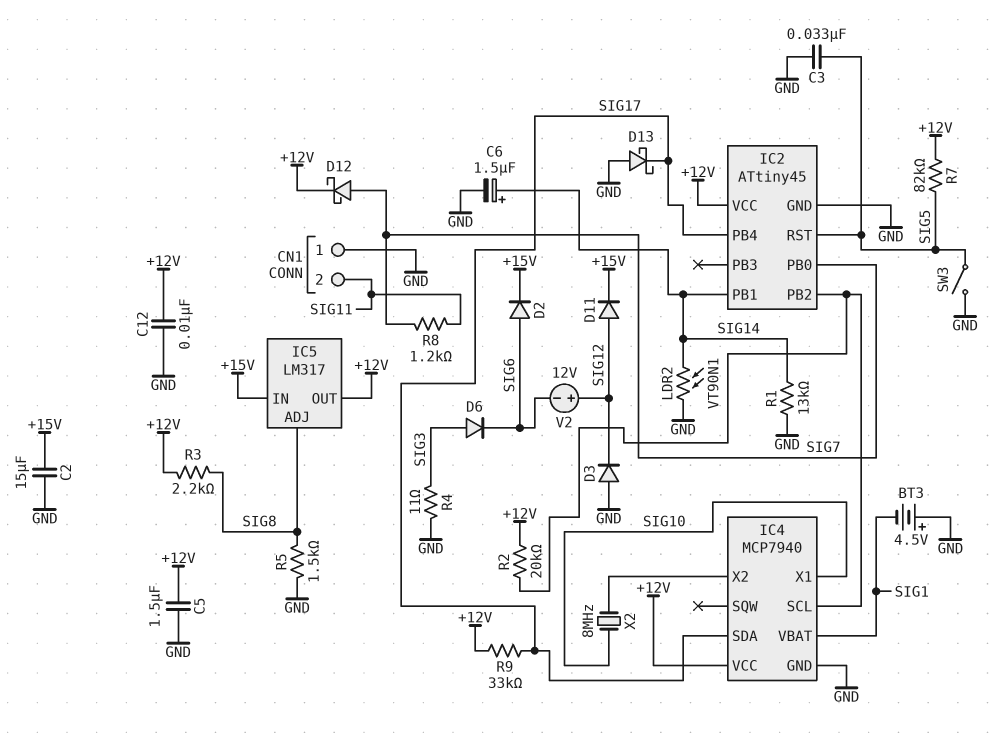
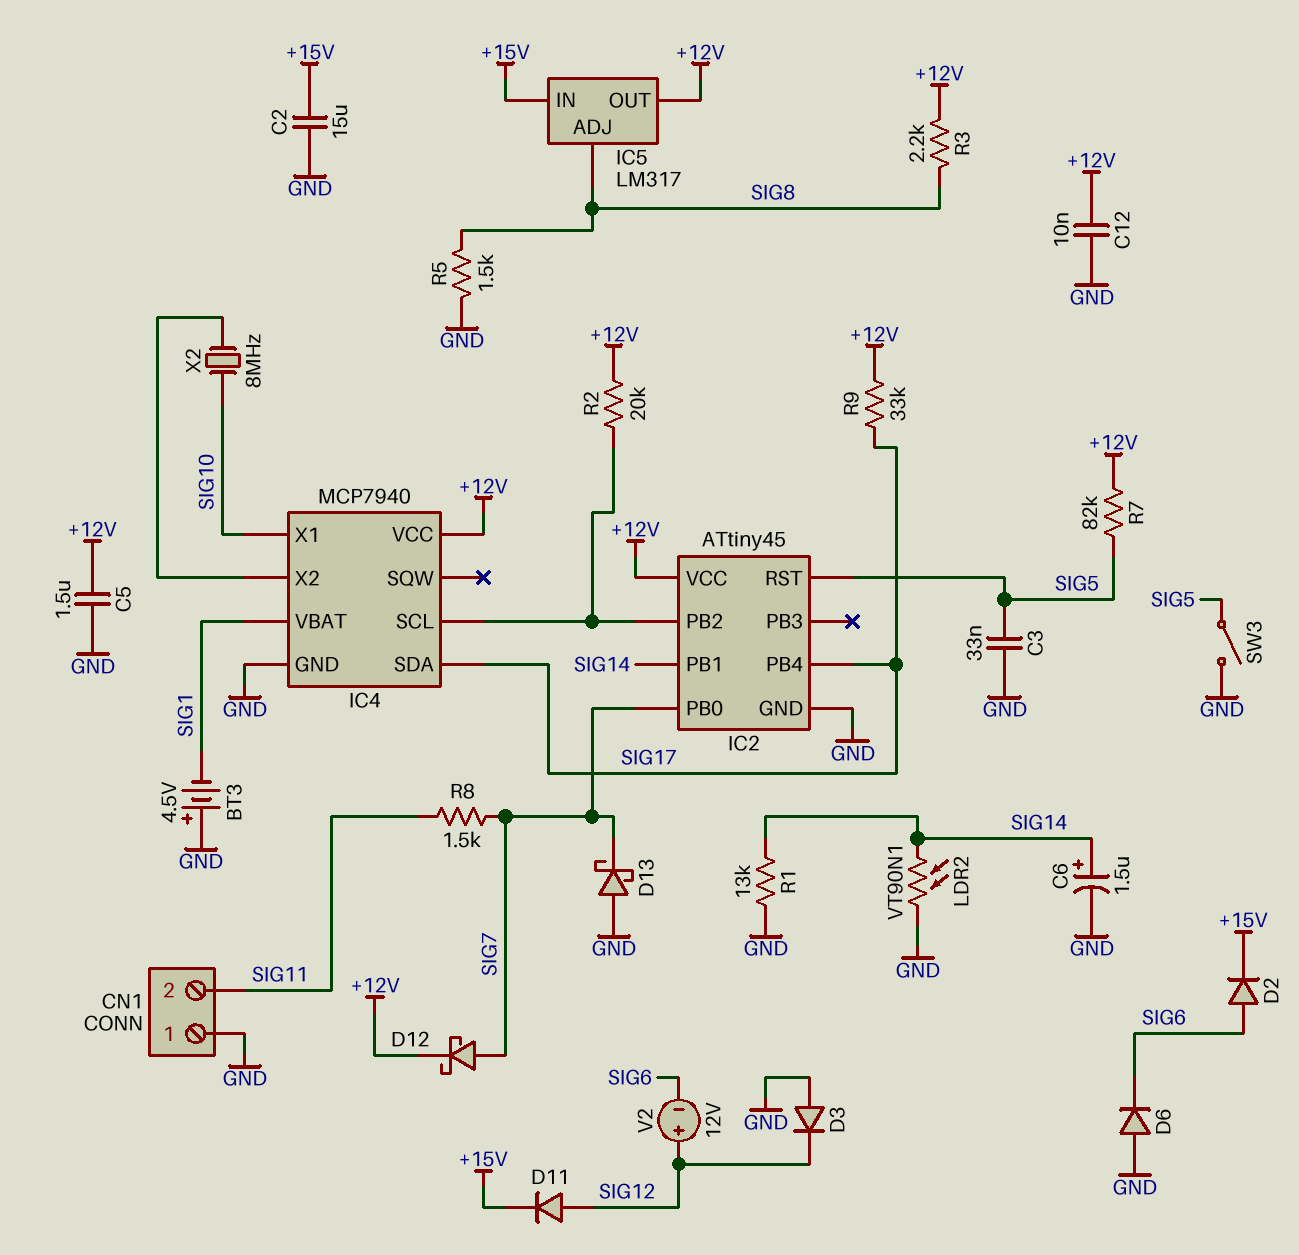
D6: diode (A SIG3, K SIG6) -> diode (A GND, K SIG6)
D13: schottky (A GND, K SIG17) -> schottky (A GND, K SIG7)
R4: 11 (GND, SIG3) -> none
R8: 1.2k (SIG7, SIG11) -> 1.5k (SIG7, SIG11)

